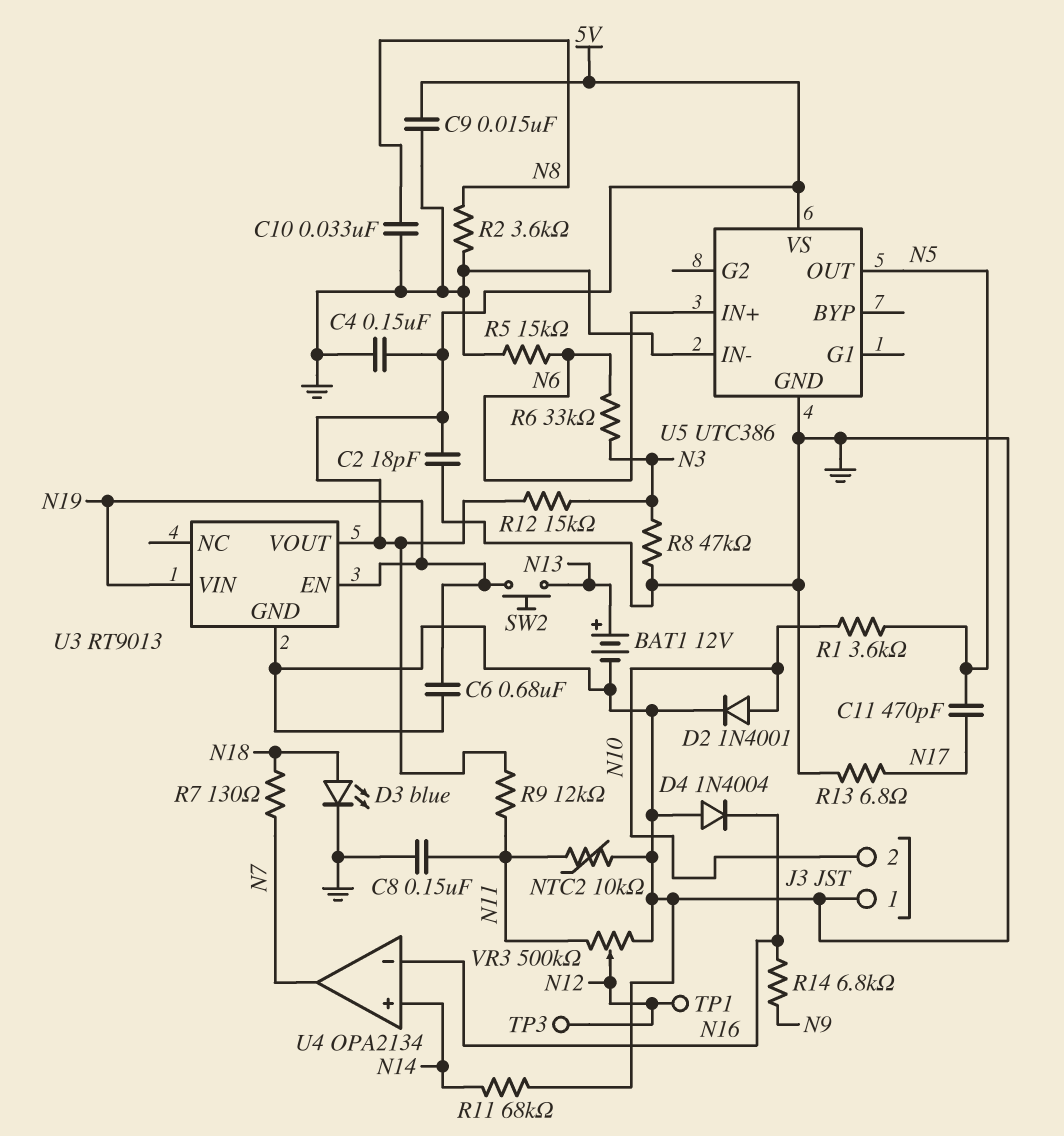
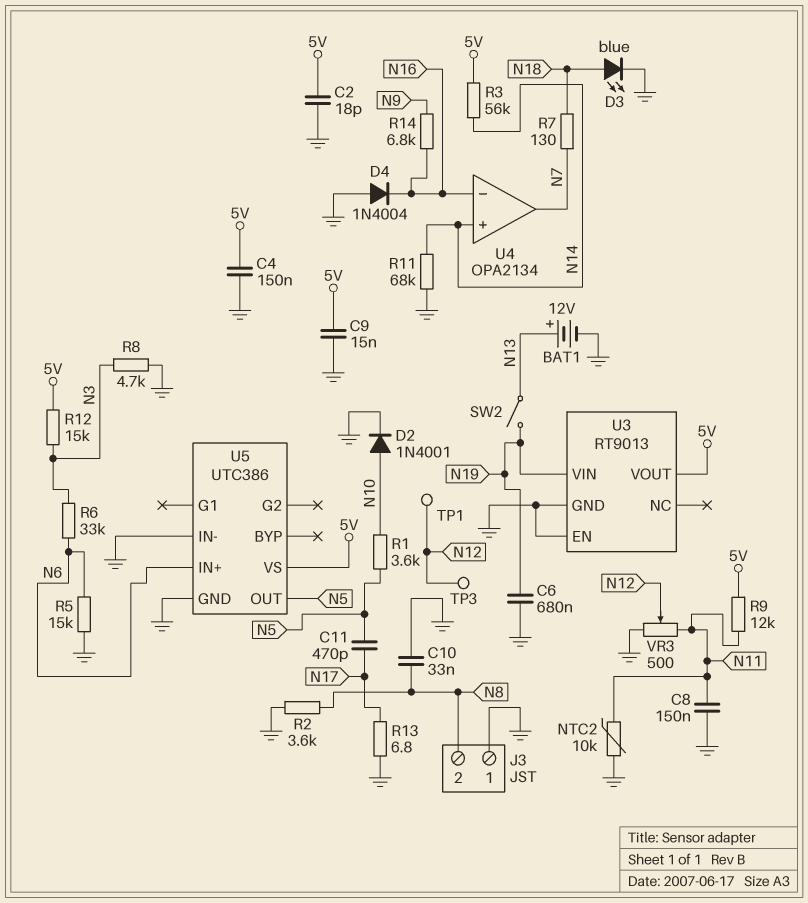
J3 pin 2: N10 -> N8
R3: none -> 56k (5V, N14)
R8: 47k (GND, N3) -> 4.7k (GND, N3)
SW2: button (N13, N19) -> switch (N13, N19)
U3 pin EN: N19 -> GND
VR3: 500k (GND, N11, wiper N12) -> 500 (GND, N11, wiper N12)

